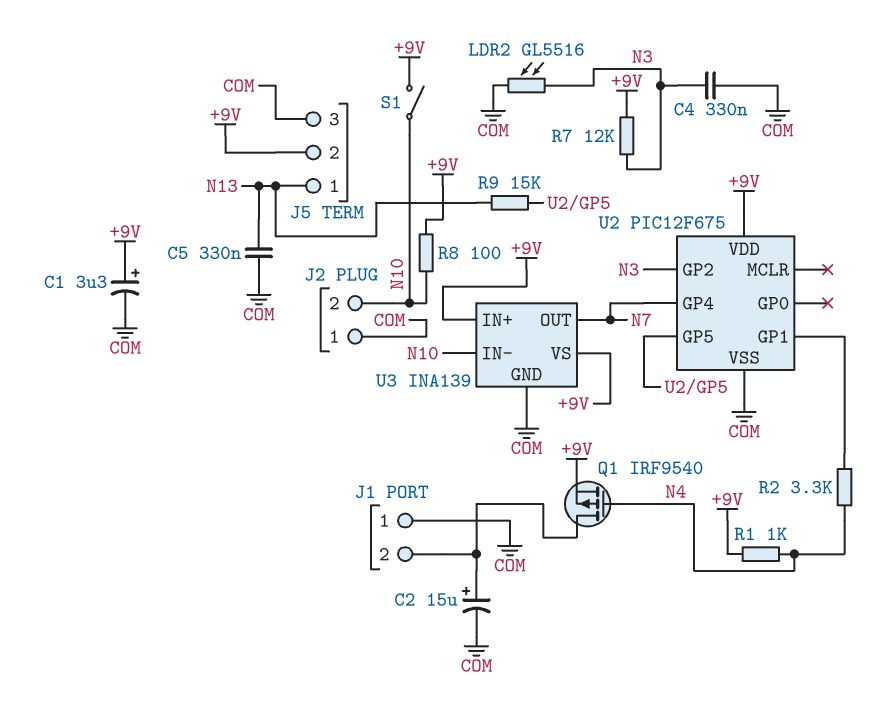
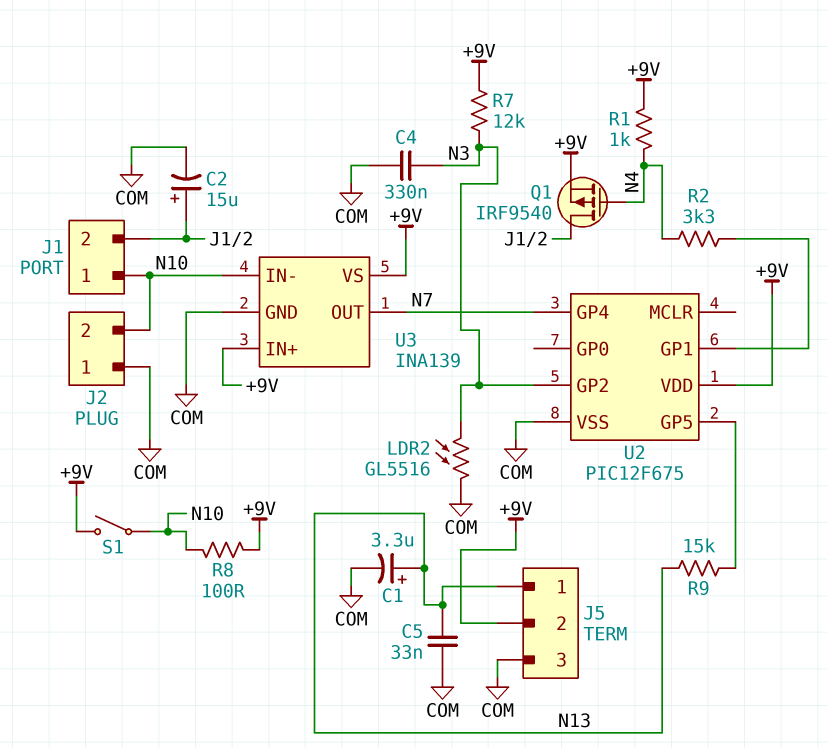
C1: 3.3uF (plus +9V, minus COM) -> 3.3uF (plus N13, minus COM)
C5: 330nF (COM, N13) -> 33nF (COM, N13)
J1 pin 1: COM -> N10

